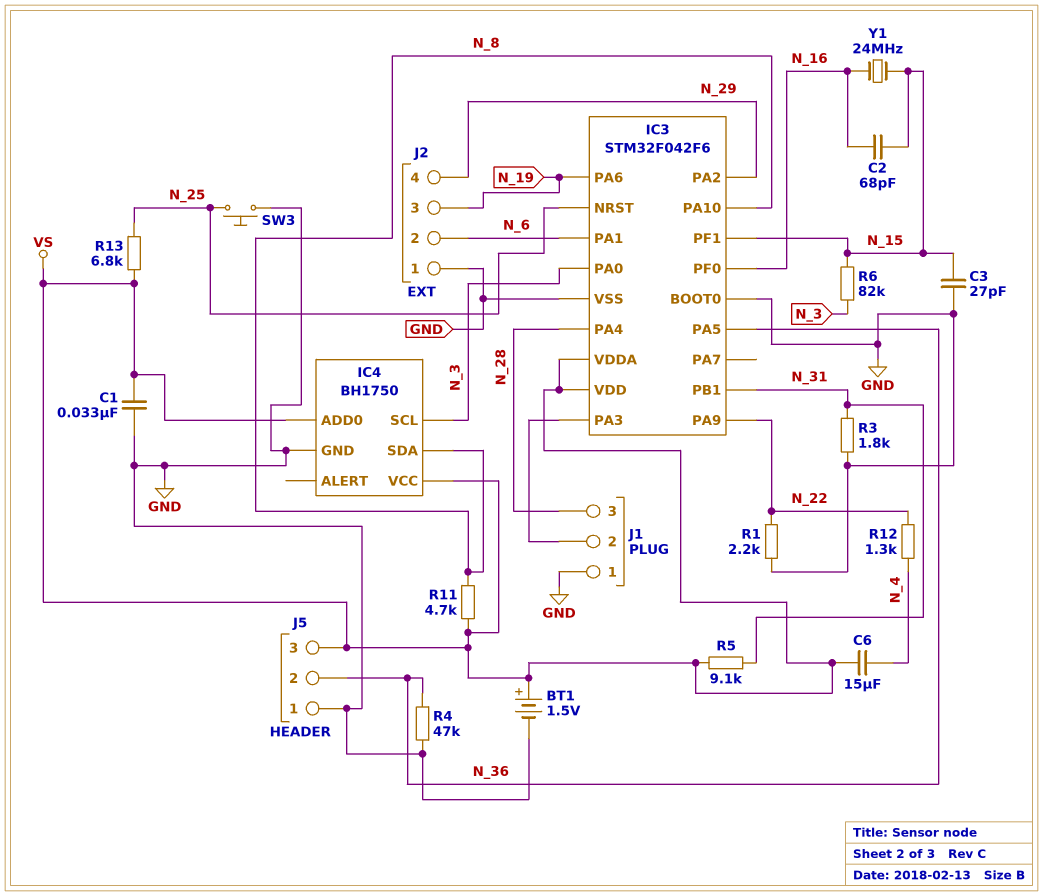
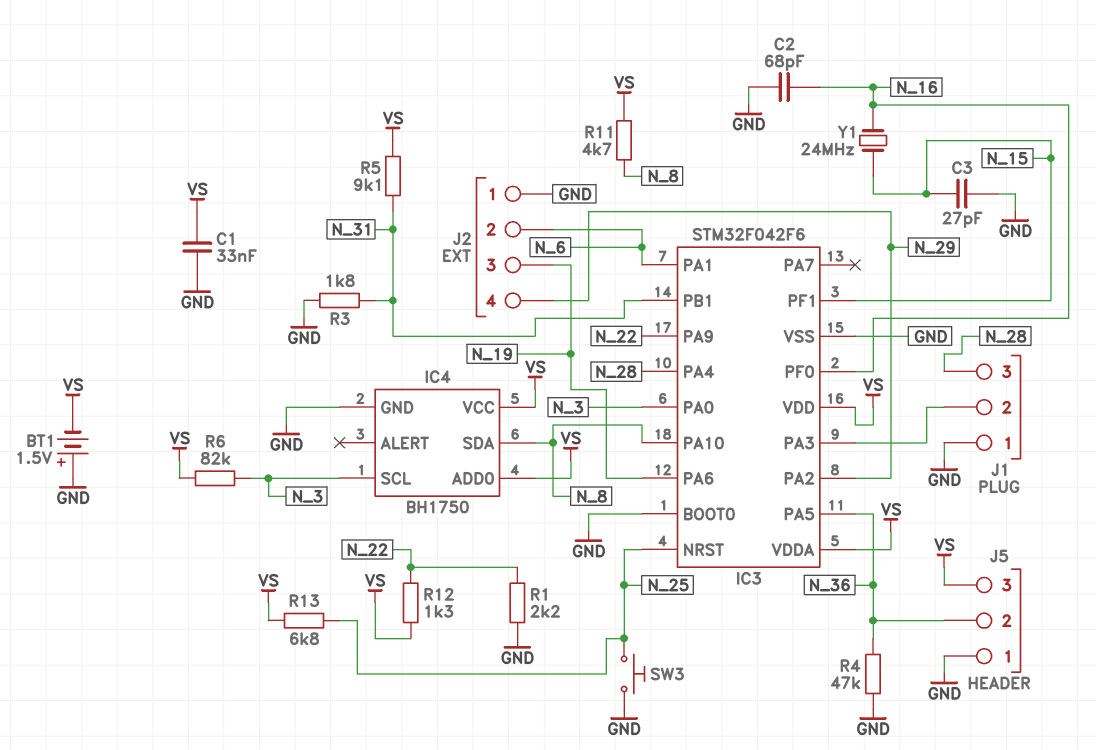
BT1: 1.5V (plus VS, minus GND) -> 1.5V (plus GND, minus VS)
C2: 68pF (N_15, N_16) -> 68pF (GND, N_16)
C6: 15uF (N_4, VS) -> none
R6: 82k (N_3, N_15) -> 82k (N_3, VS)
R12: 1.3k (N_4, N_22) -> 1.3k (N_22, VS)

